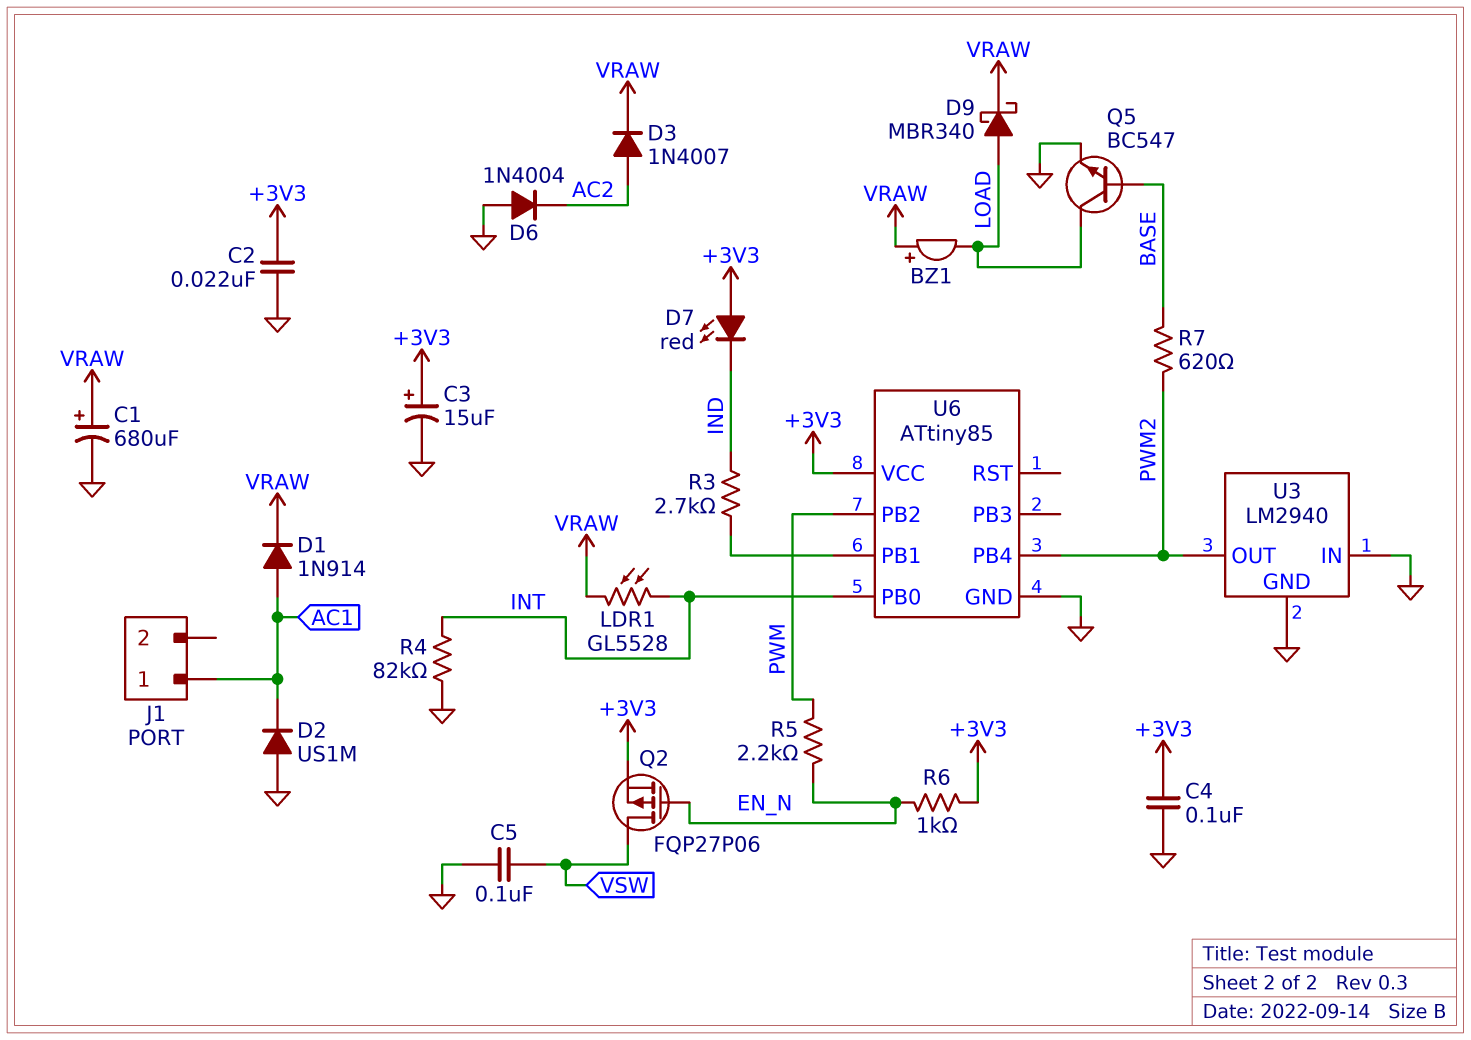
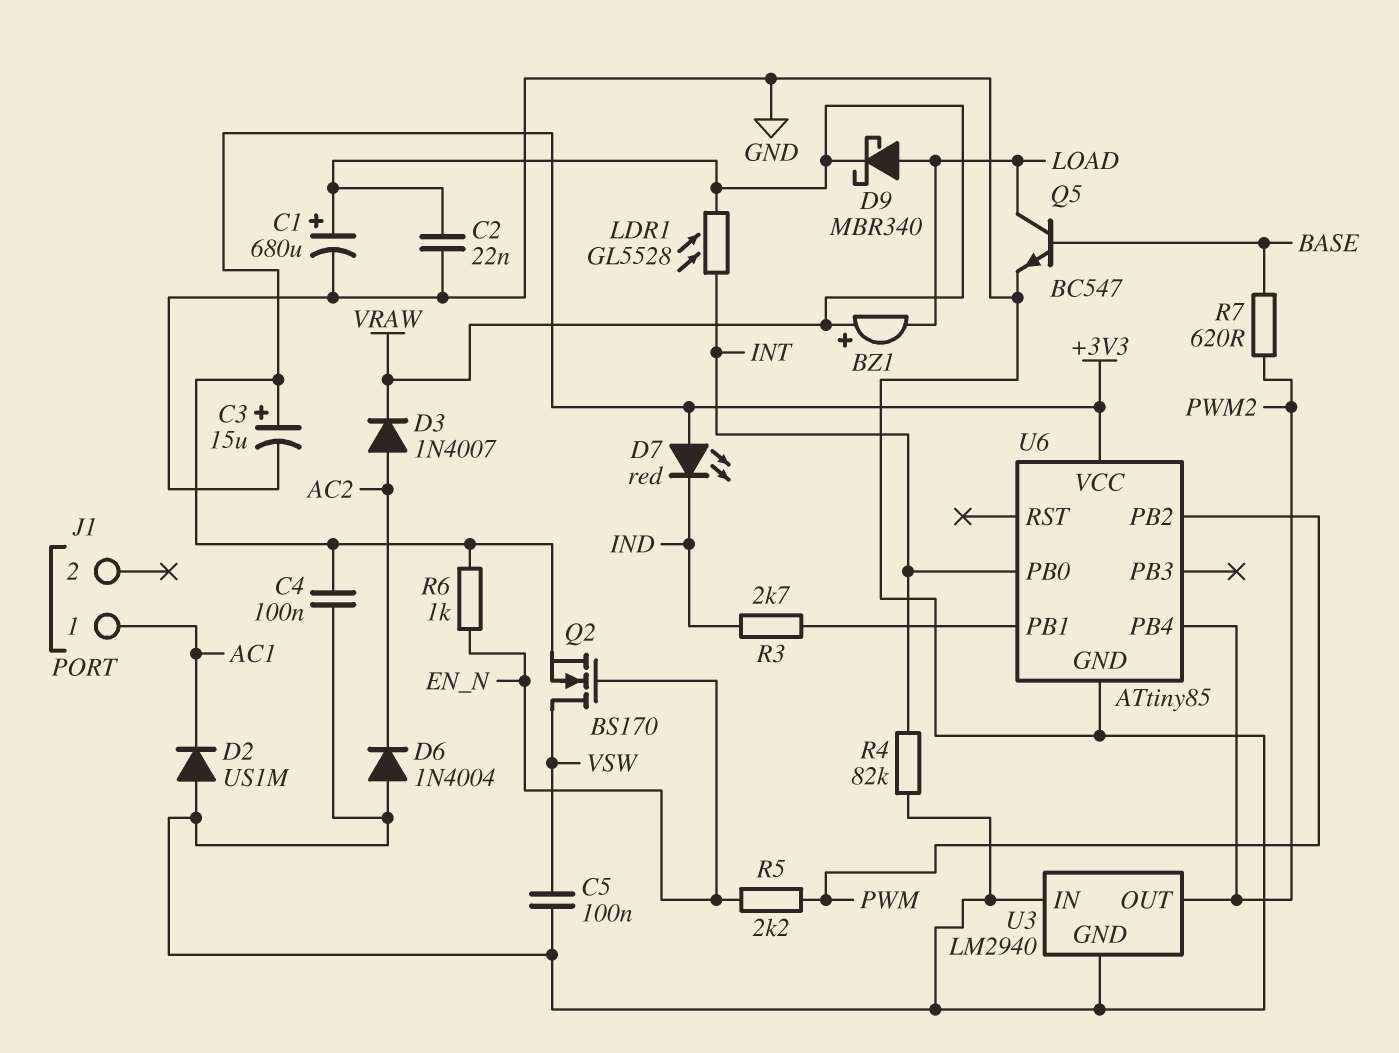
C2: 22nF (+3V3, GND) -> 22nF (GND, VRAW)
D1: diode 1N914 (A AC1, K VRAW) -> none
Q2: PMOS FQP27P06 (G EN_N, D VSW, S +3V3) -> NMOS BS170 (G EN_N, D VSW, S +3V3)

